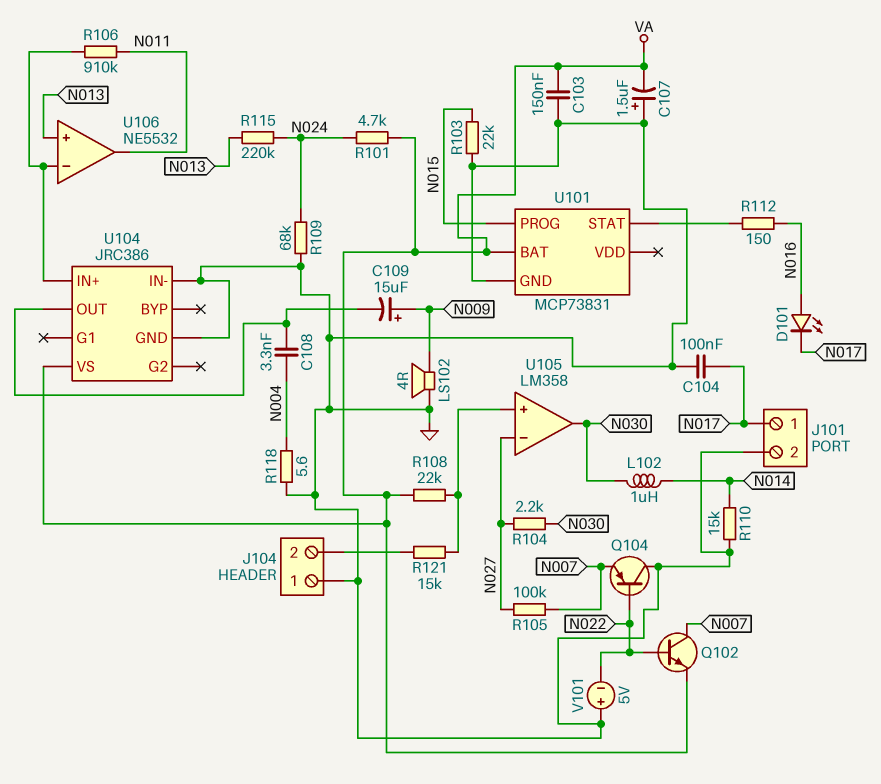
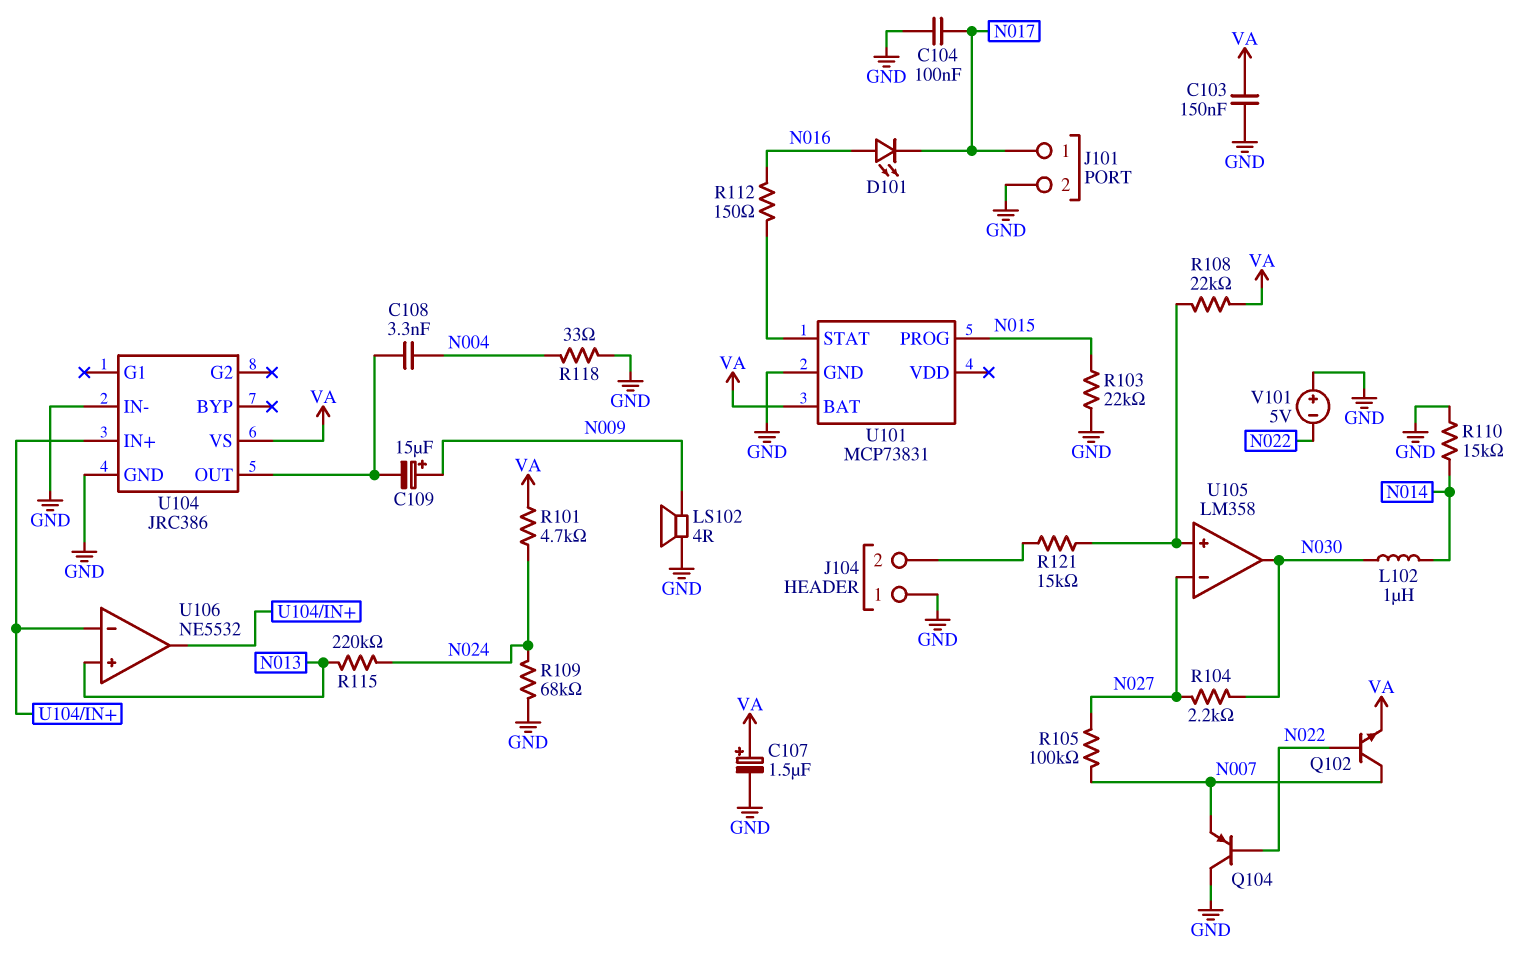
C107: 1.5uF (plus GND, minus VA) -> 1.5uF (plus VA, minus GND)
R106: 910k (N011, U104/IN+) -> none
R118: 5.6 (GND, N004) -> 33 (GND, N004)
U106 pin out: N011 -> U104/IN+

